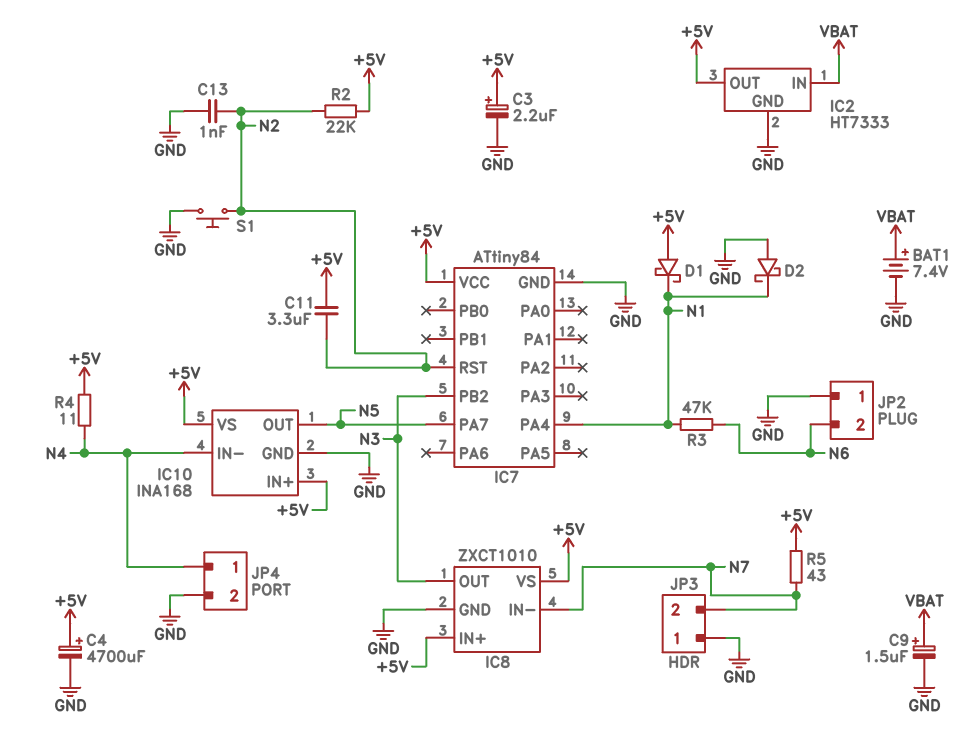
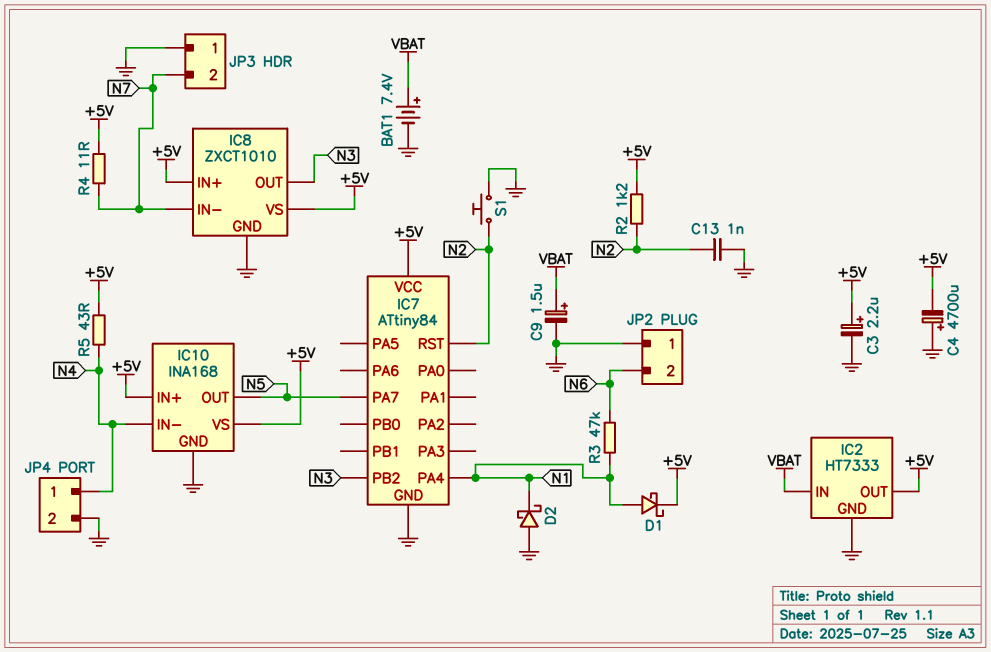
C4: 4700uF (plus +5V, minus GND) -> 4700uF (plus GND, minus +5V)
C11: 3.3uF (+5V, N2) -> none
D1: schottky (A +5V, K N1) -> schottky (A N1, K +5V)
R2: 22k (+5V, N2) -> 1.2k (+5V, N2)
R4: 11 (+5V, N4) -> 11 (+5V, N7)
R5: 43 (+5V, N7) -> 43 (+5V, N4)

